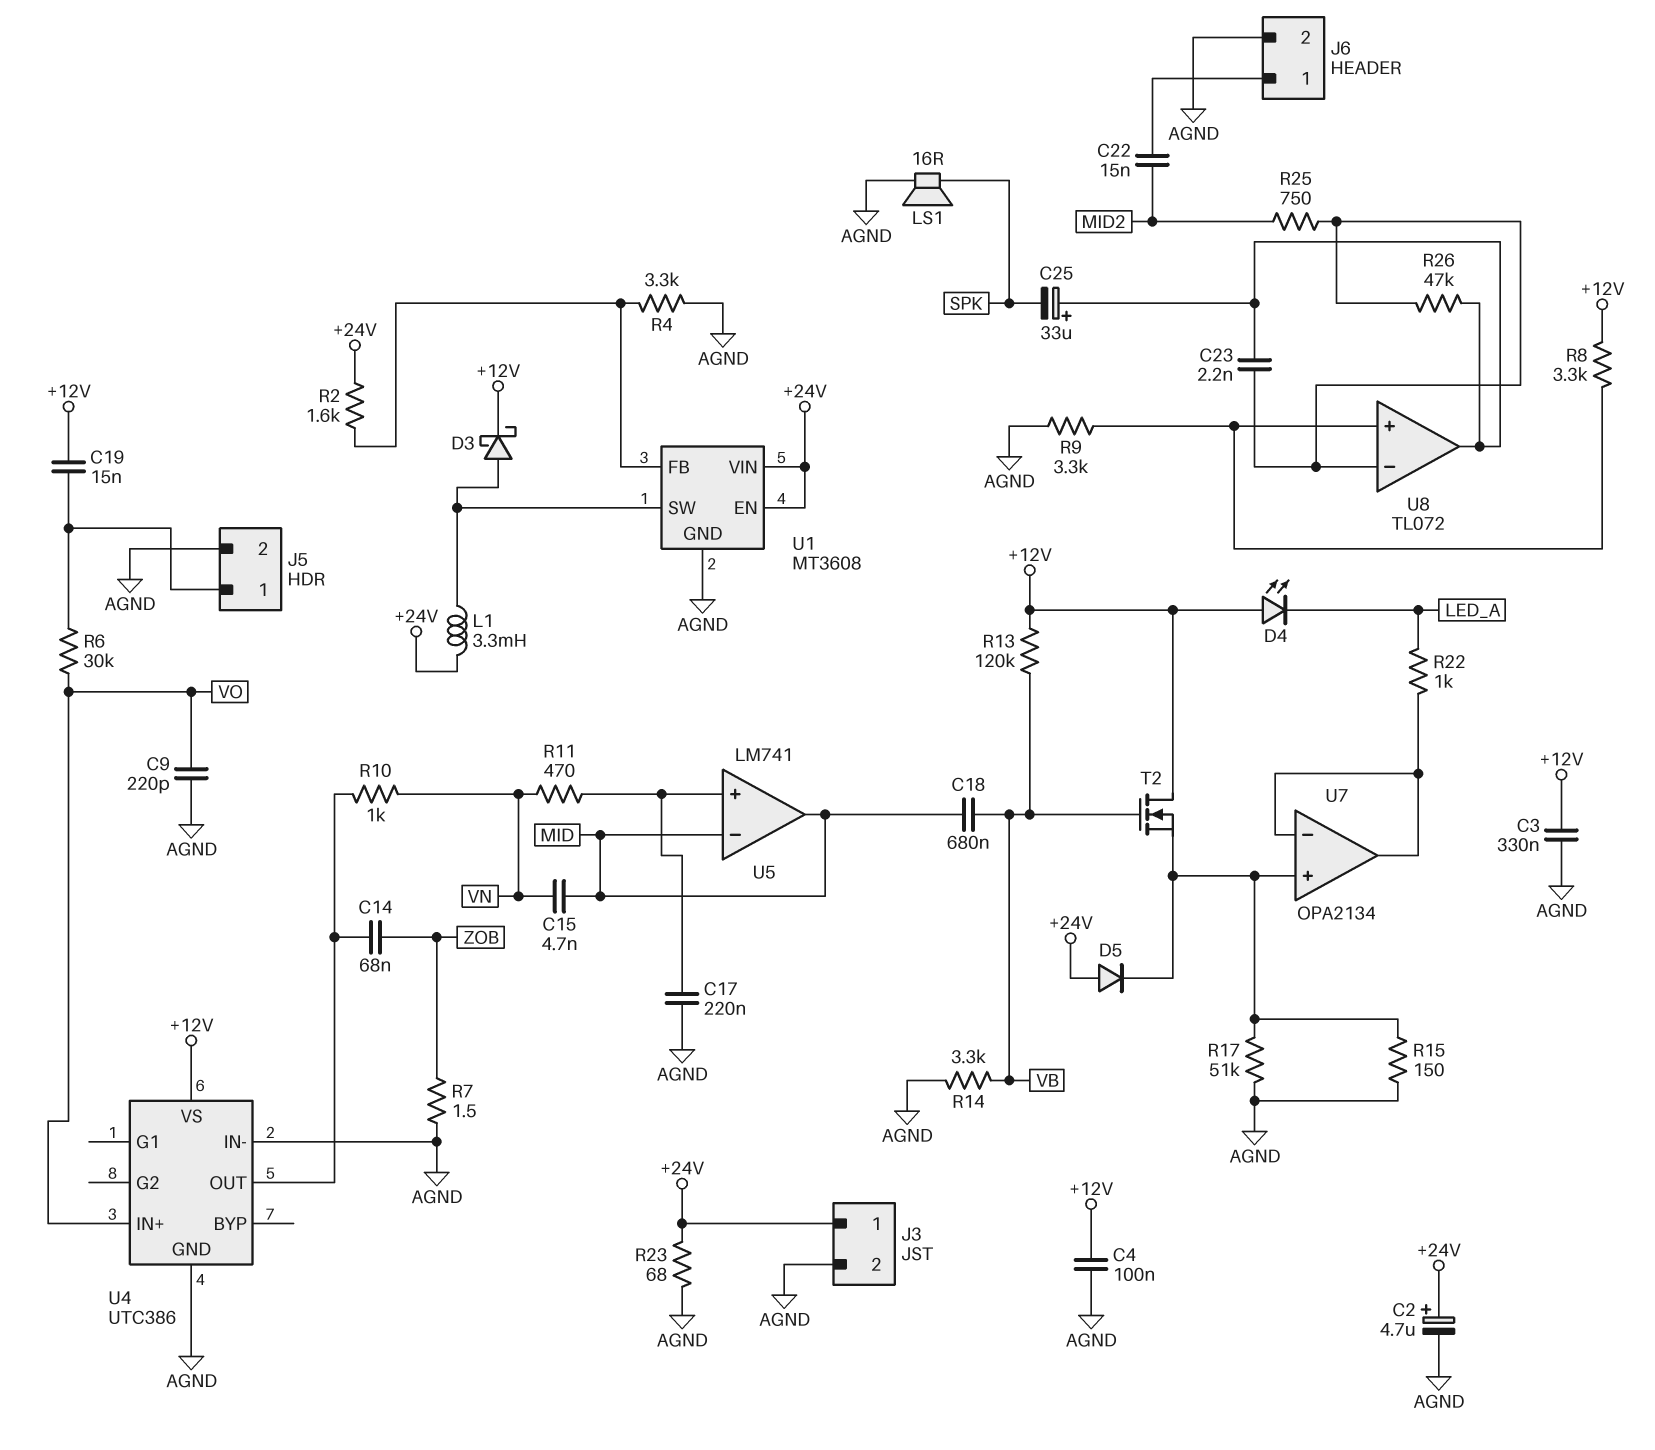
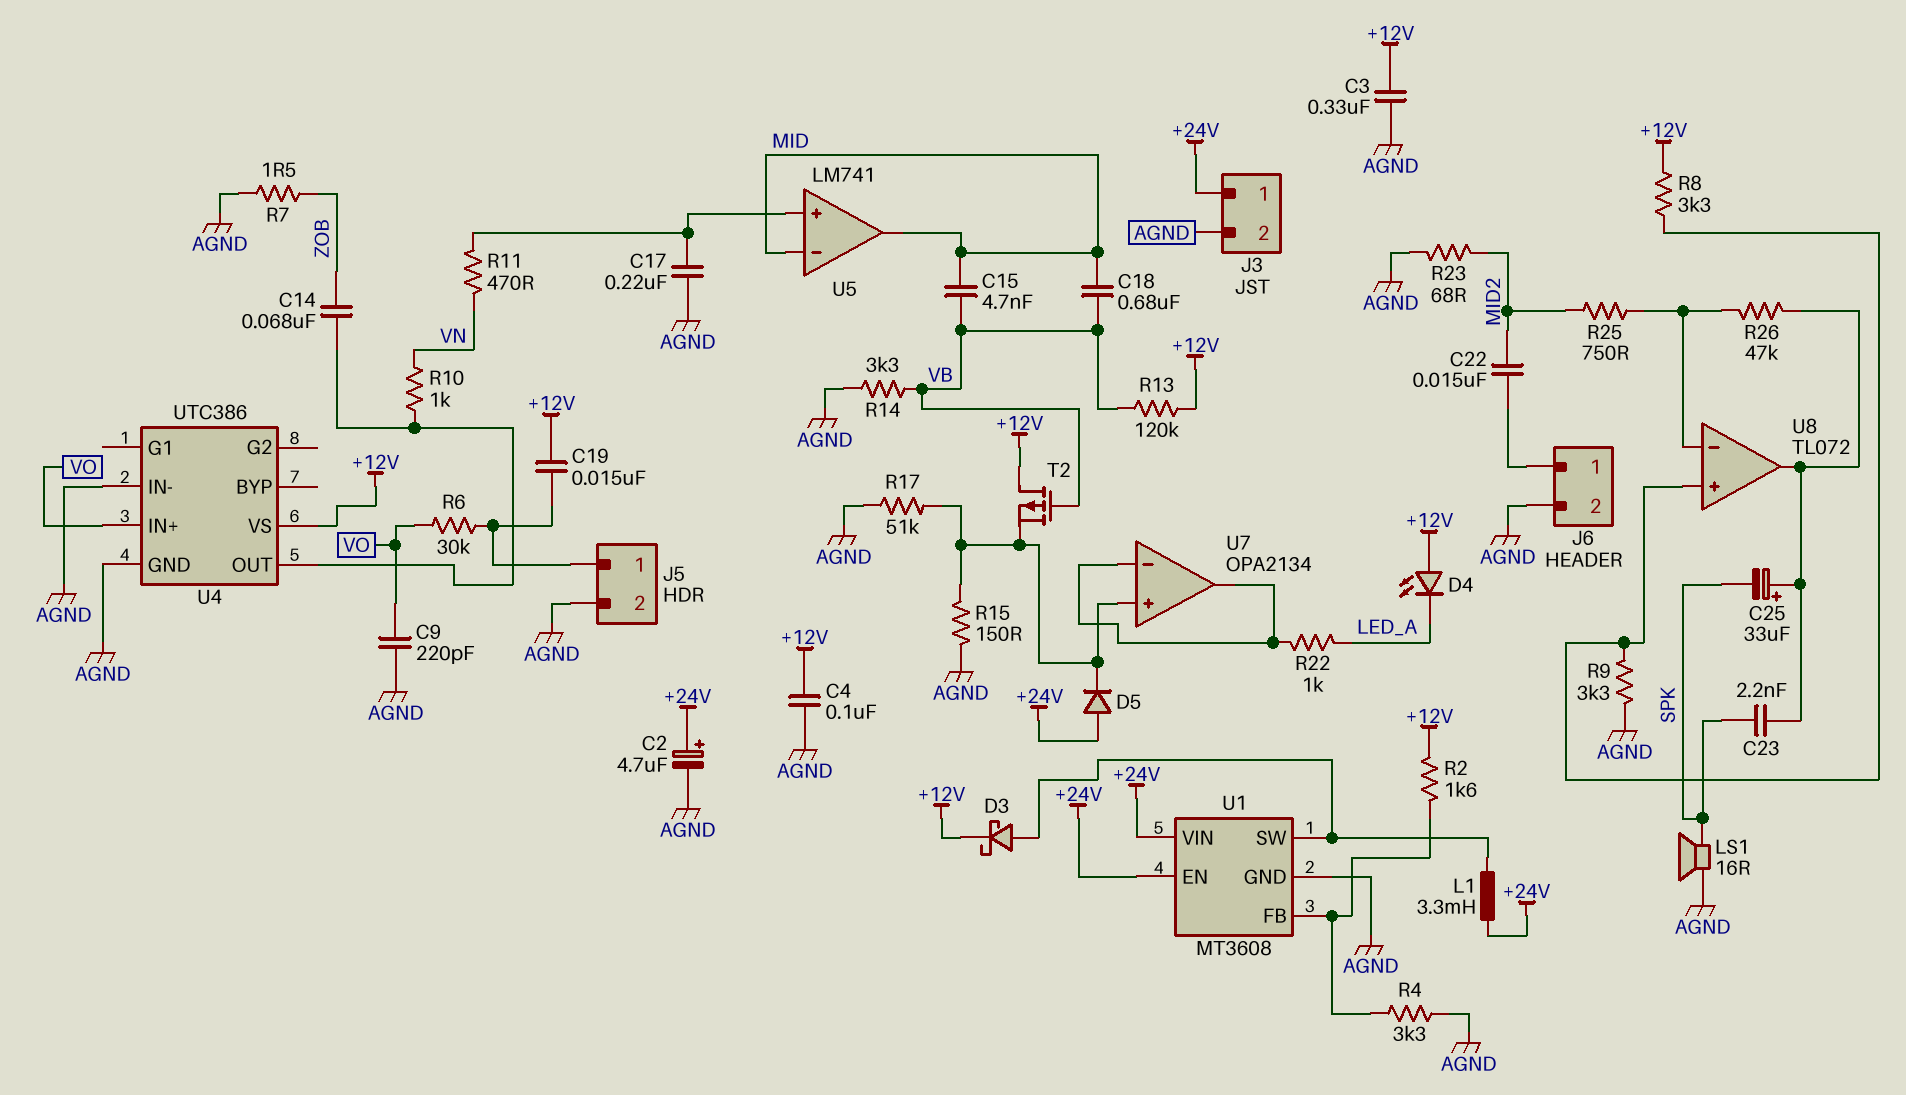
C15: 4.7nF (MID, VN) -> 4.7nF (MID, VB)
C23: 2.2nF (U8/in-, U8/out) -> 2.2nF (SPK, U8/out)
R2: 1.6k (+24V, U1/FB) -> 1.6k (+12V, U1/FB)
R23: 68 (+24V, AGND) -> 68 (AGND, MID2)
T2: NMOS (G VB, D +12V, S U7/in+) -> PMOS (G VB, D +12V, S U7/in+)

